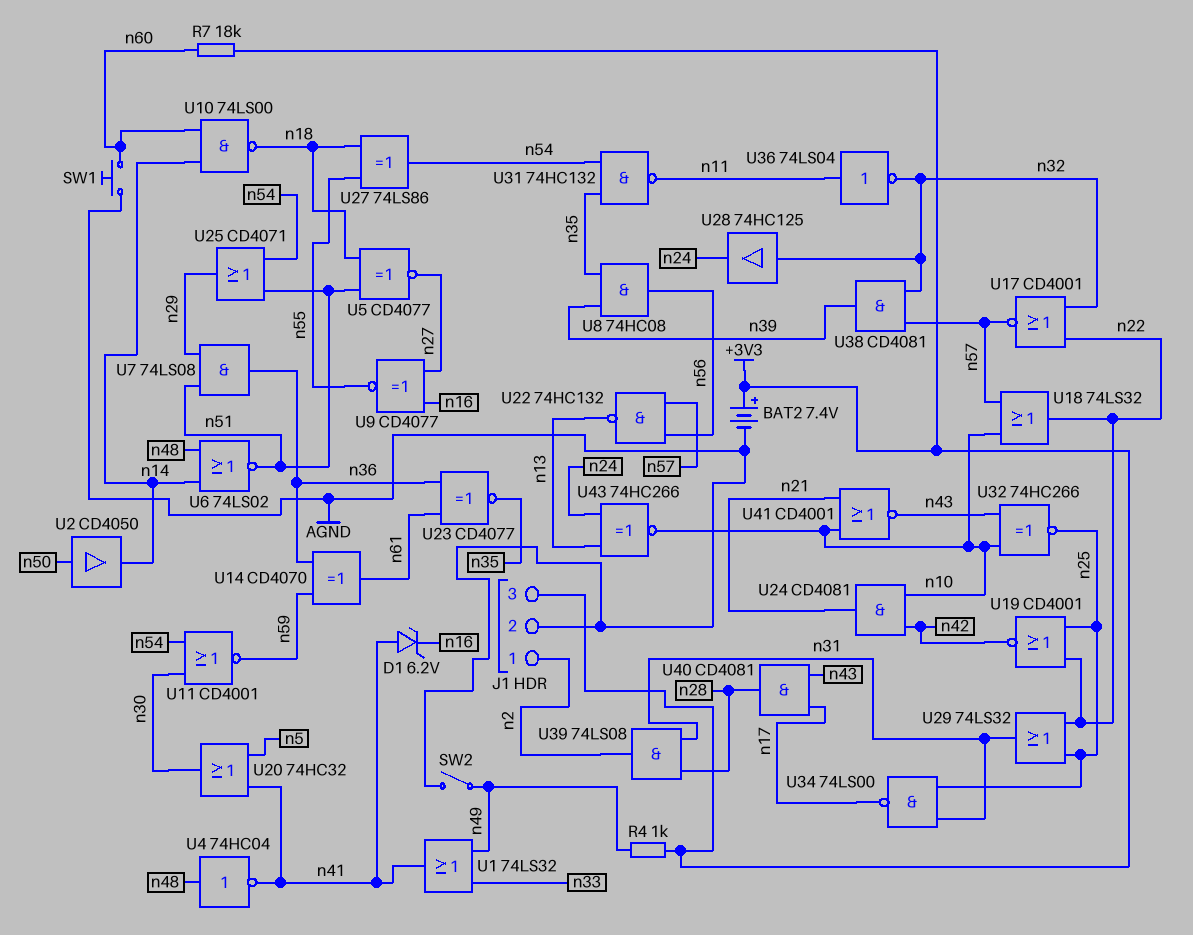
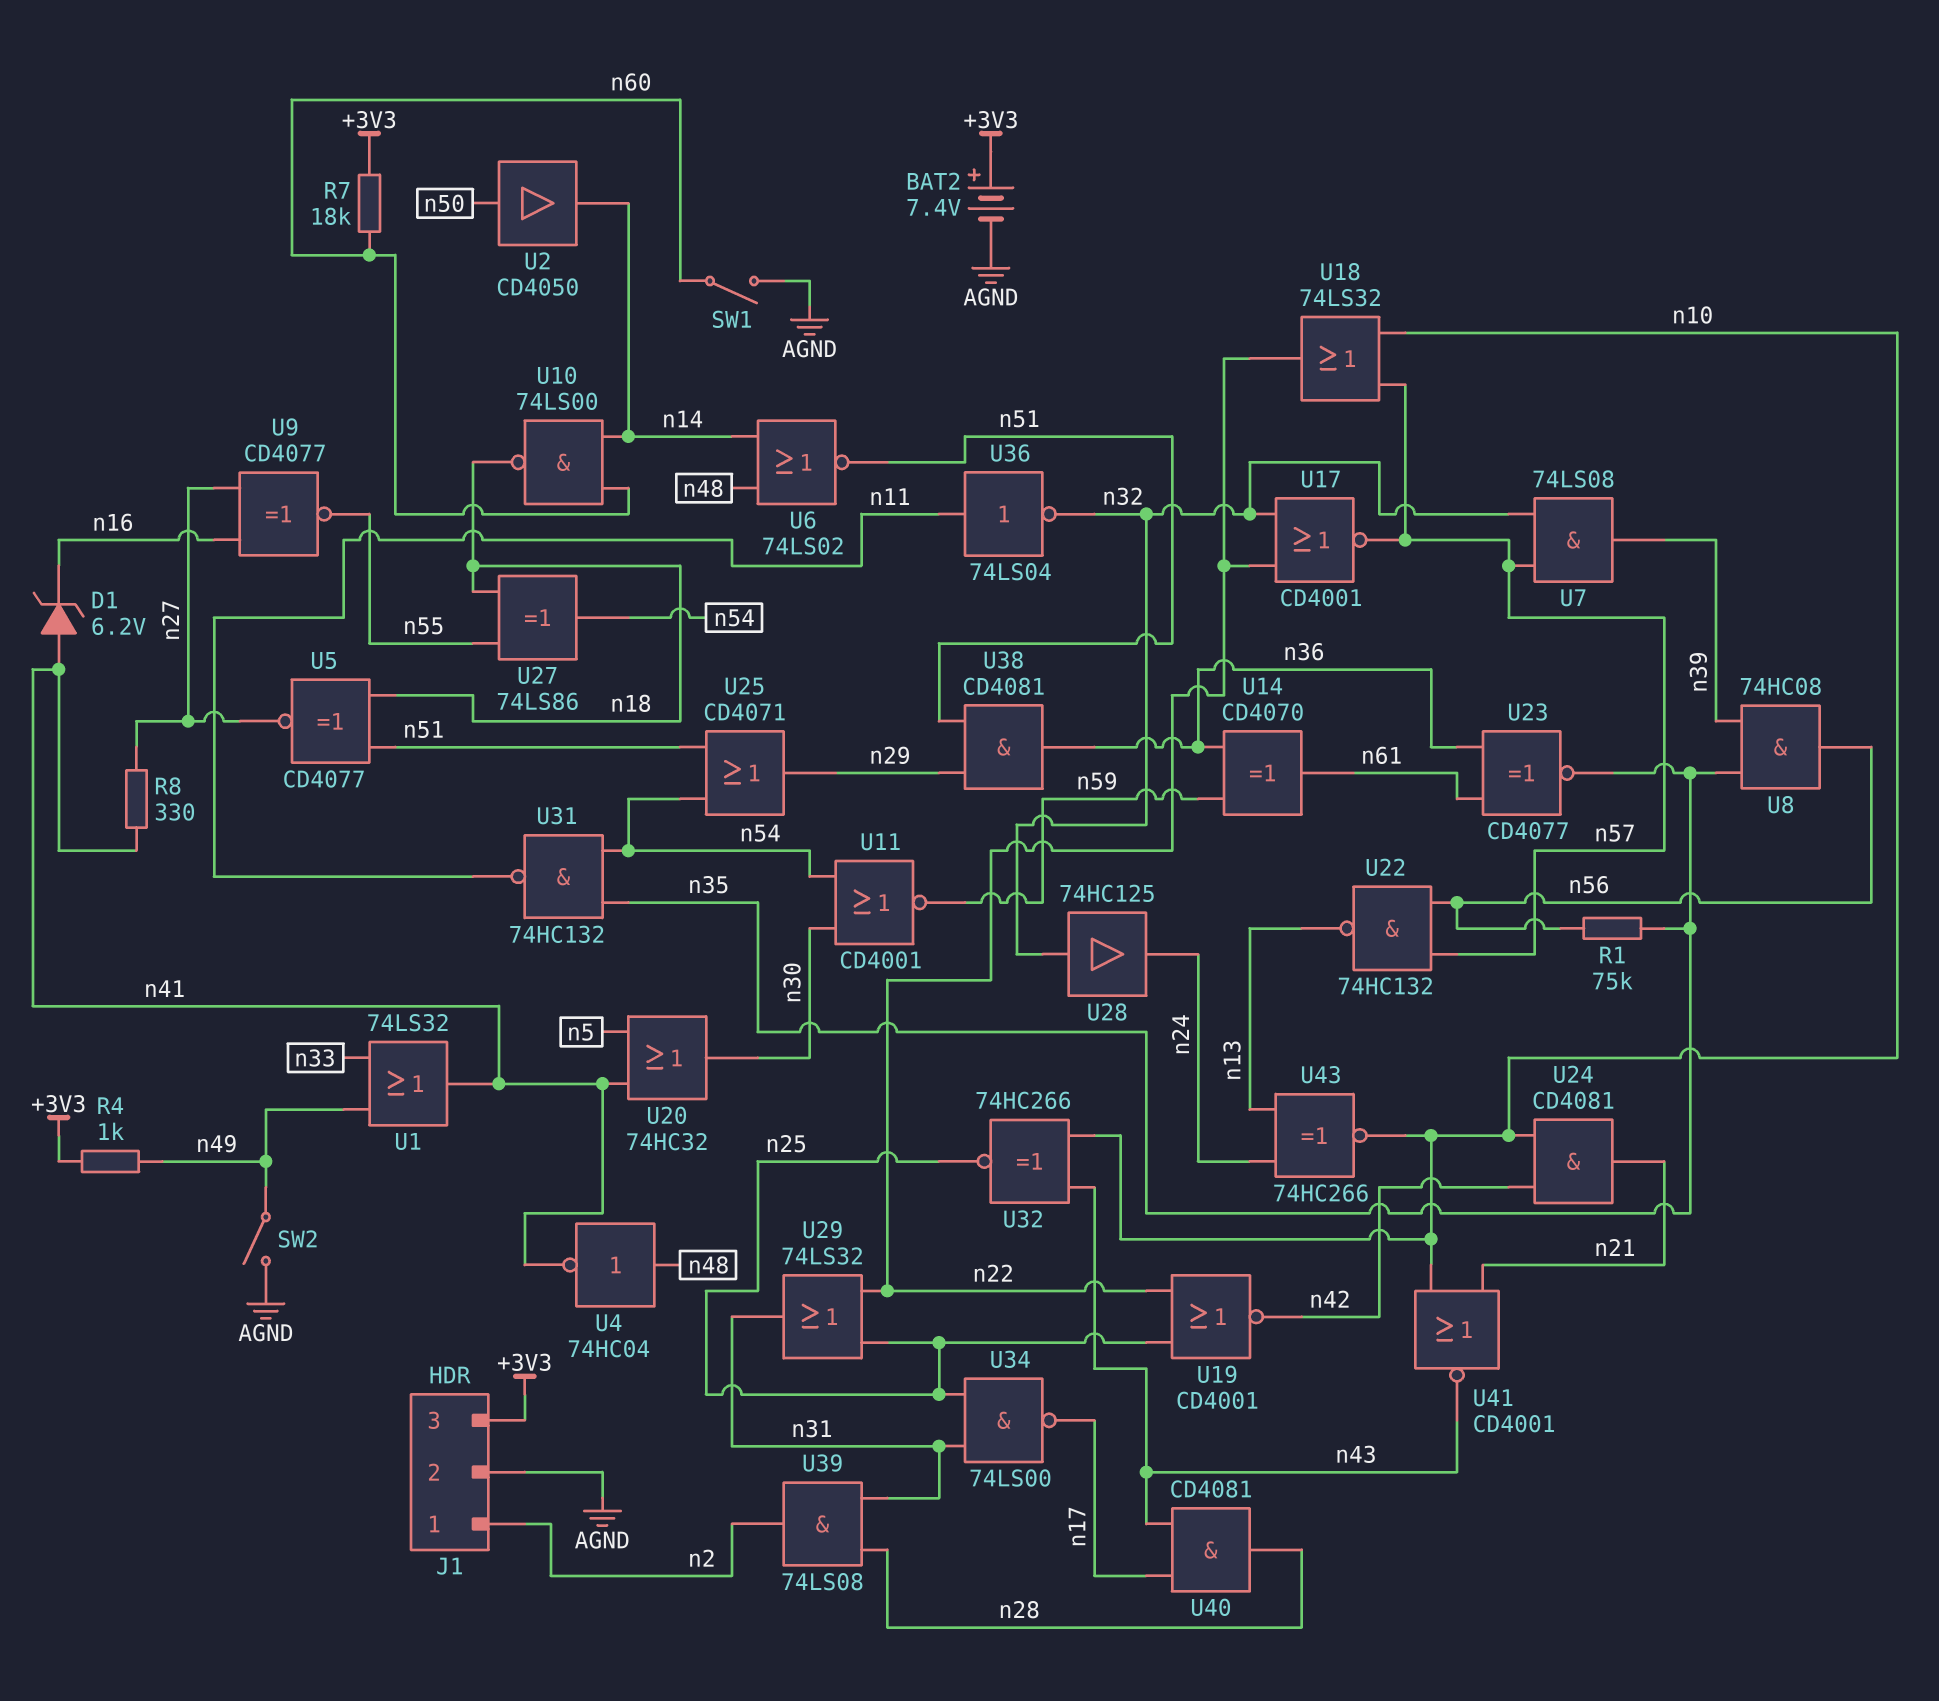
R1: none -> 75k (n35, n56)
R8: none -> 330 (n27, n41)
SW1: button (AGND, n60) -> switch (AGND, n60)
U7: AND 74LS08 (in n29, in n51, out n36) -> AND 74LS08 (in n32, in n57, out n39)
U38: AND CD4081 (in n32, in n57, out n39) -> AND CD4081 (in n29, in n51, out n36)

